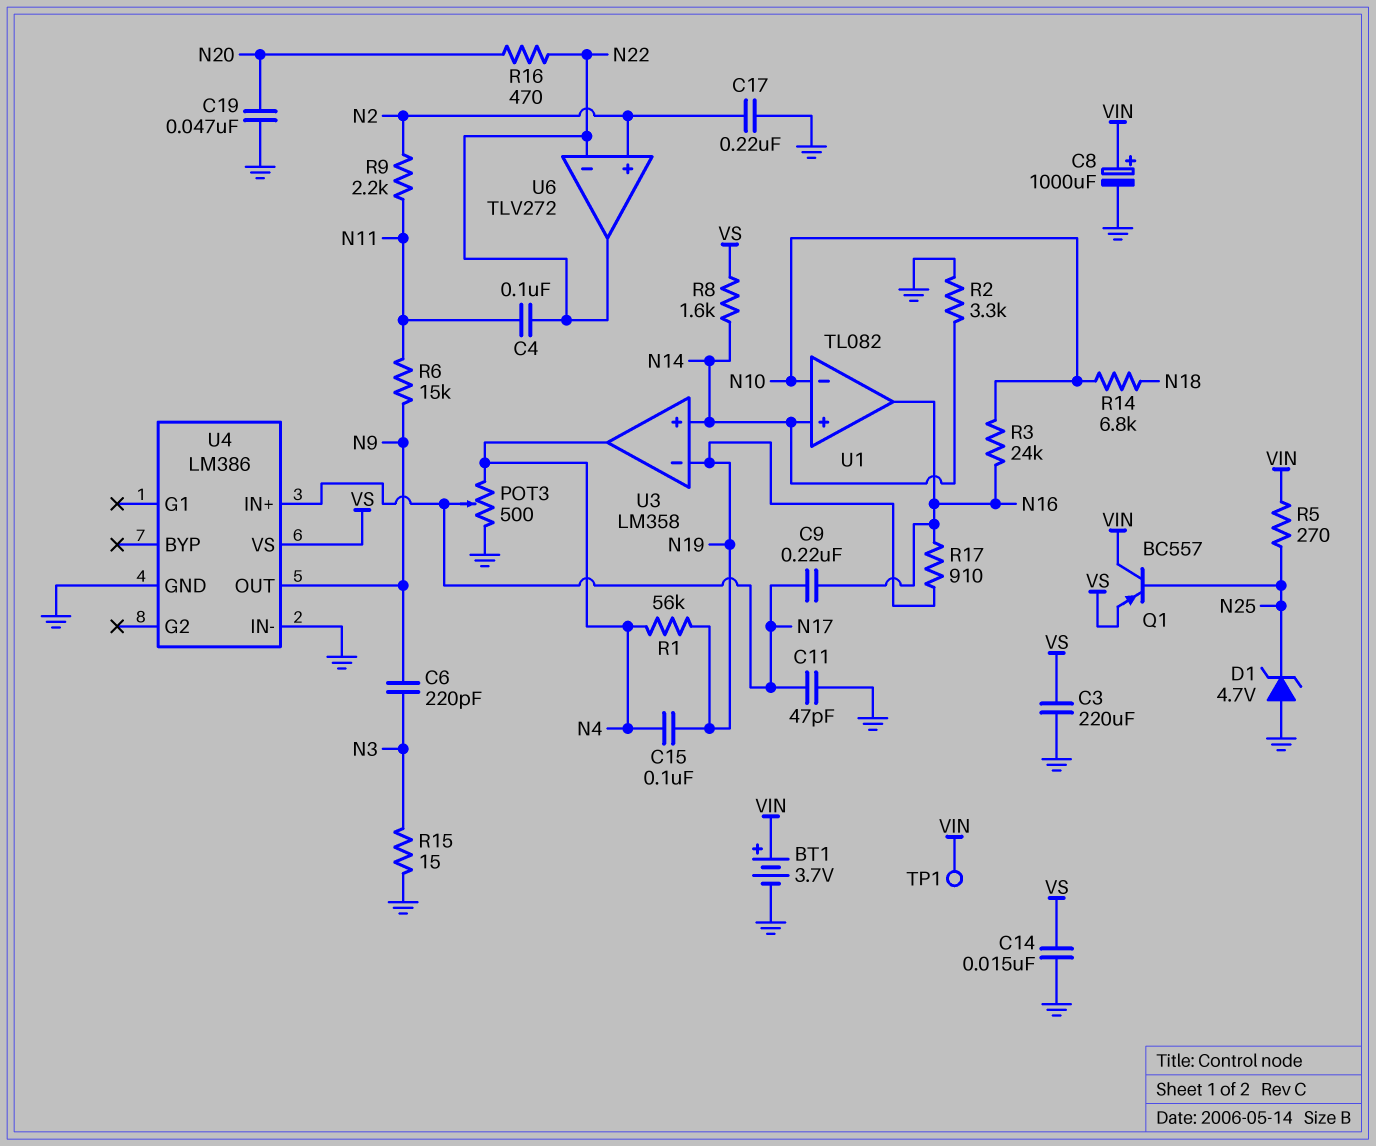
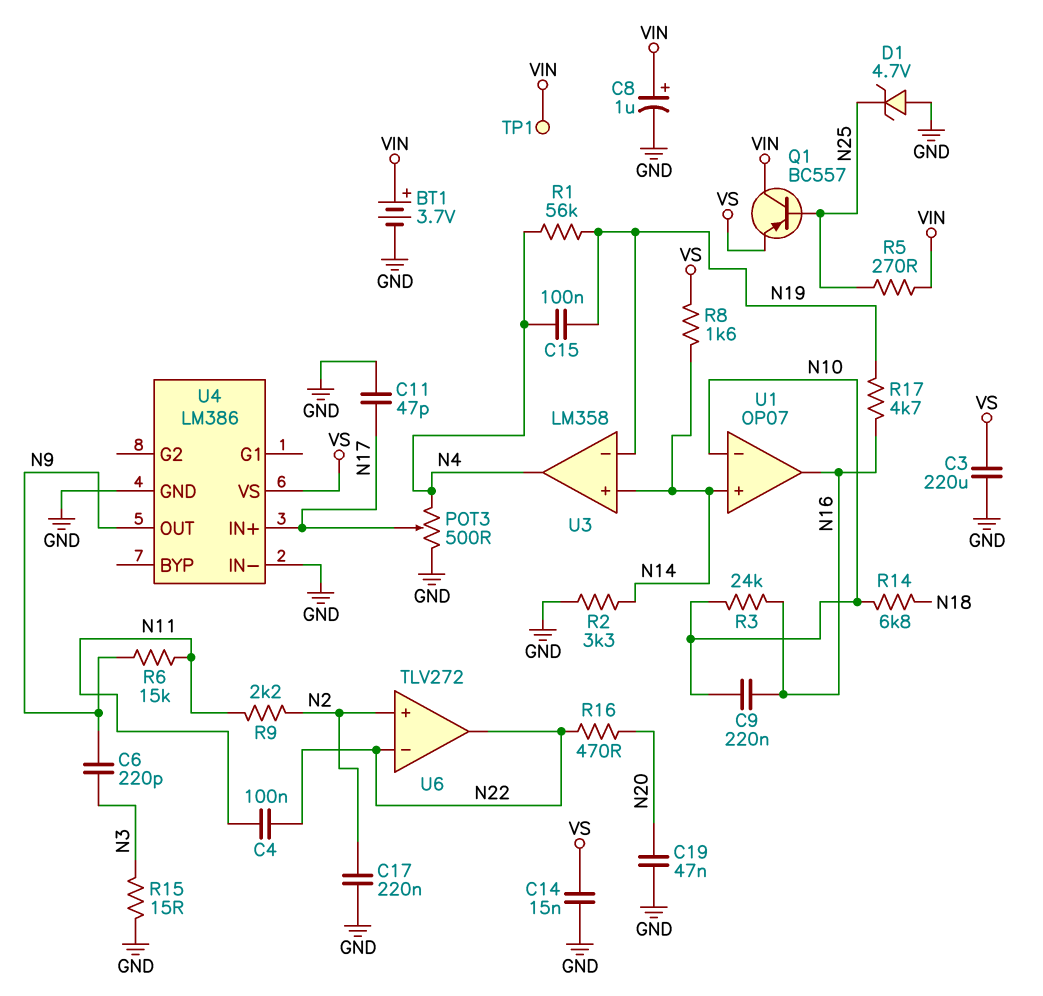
C8: 1000uF (plus VIN, minus GND) -> 1uF (plus VIN, minus GND)
C9: 220nF (N16, N17) -> 220nF (N10, N16)
R17: 910 (N16, N19) -> 4.7k (N16, N19)
U1: TL082 -> OP07

